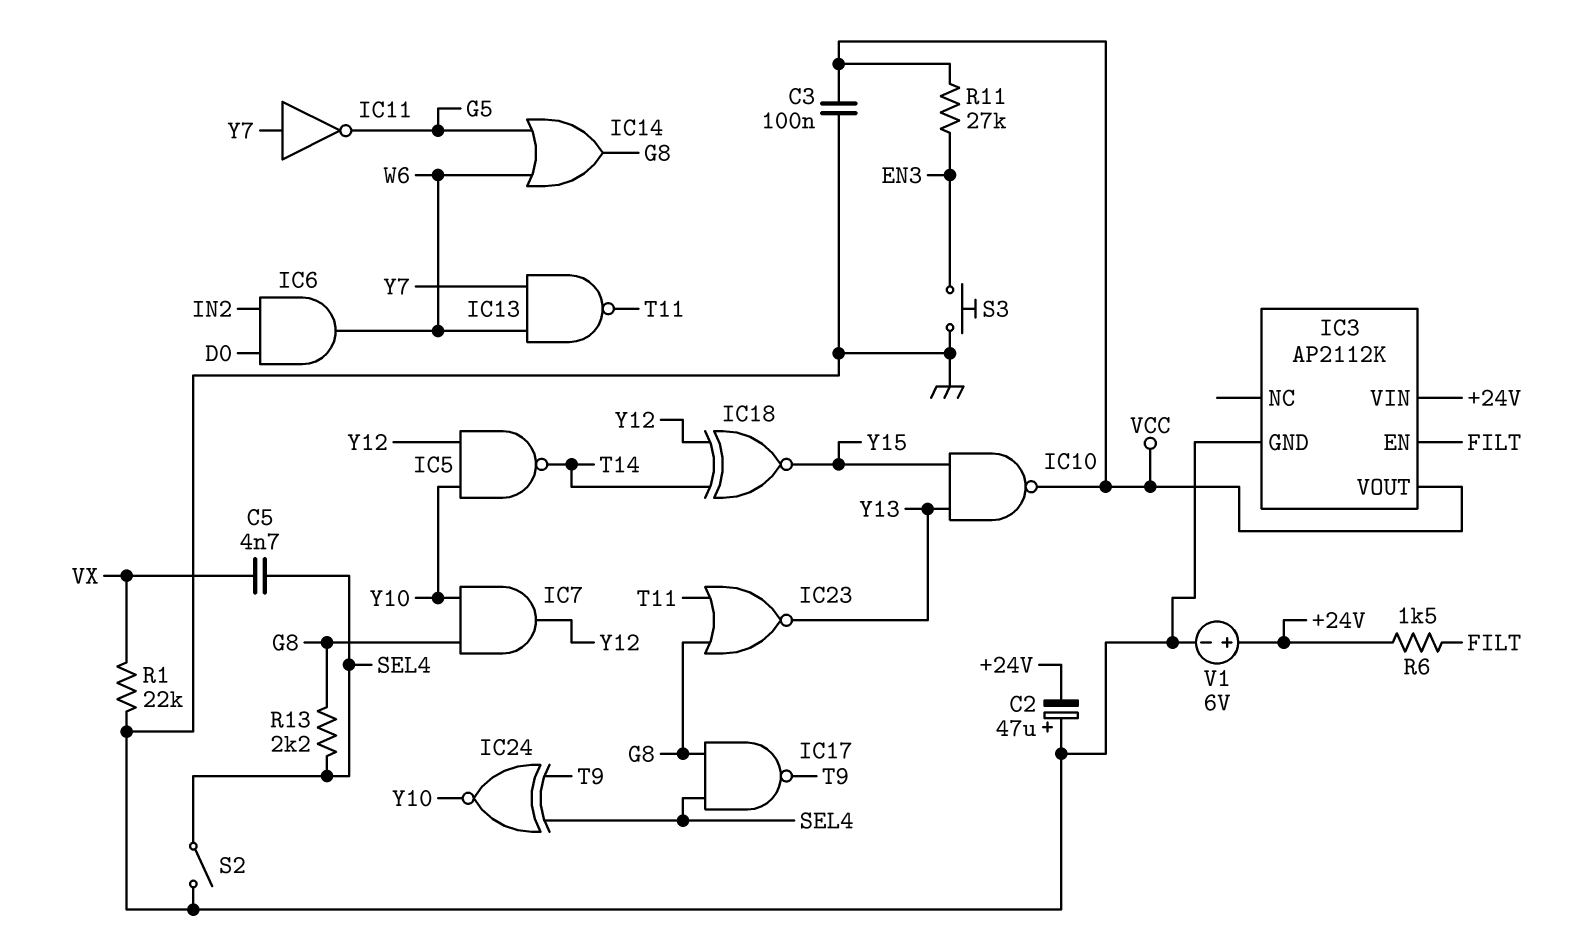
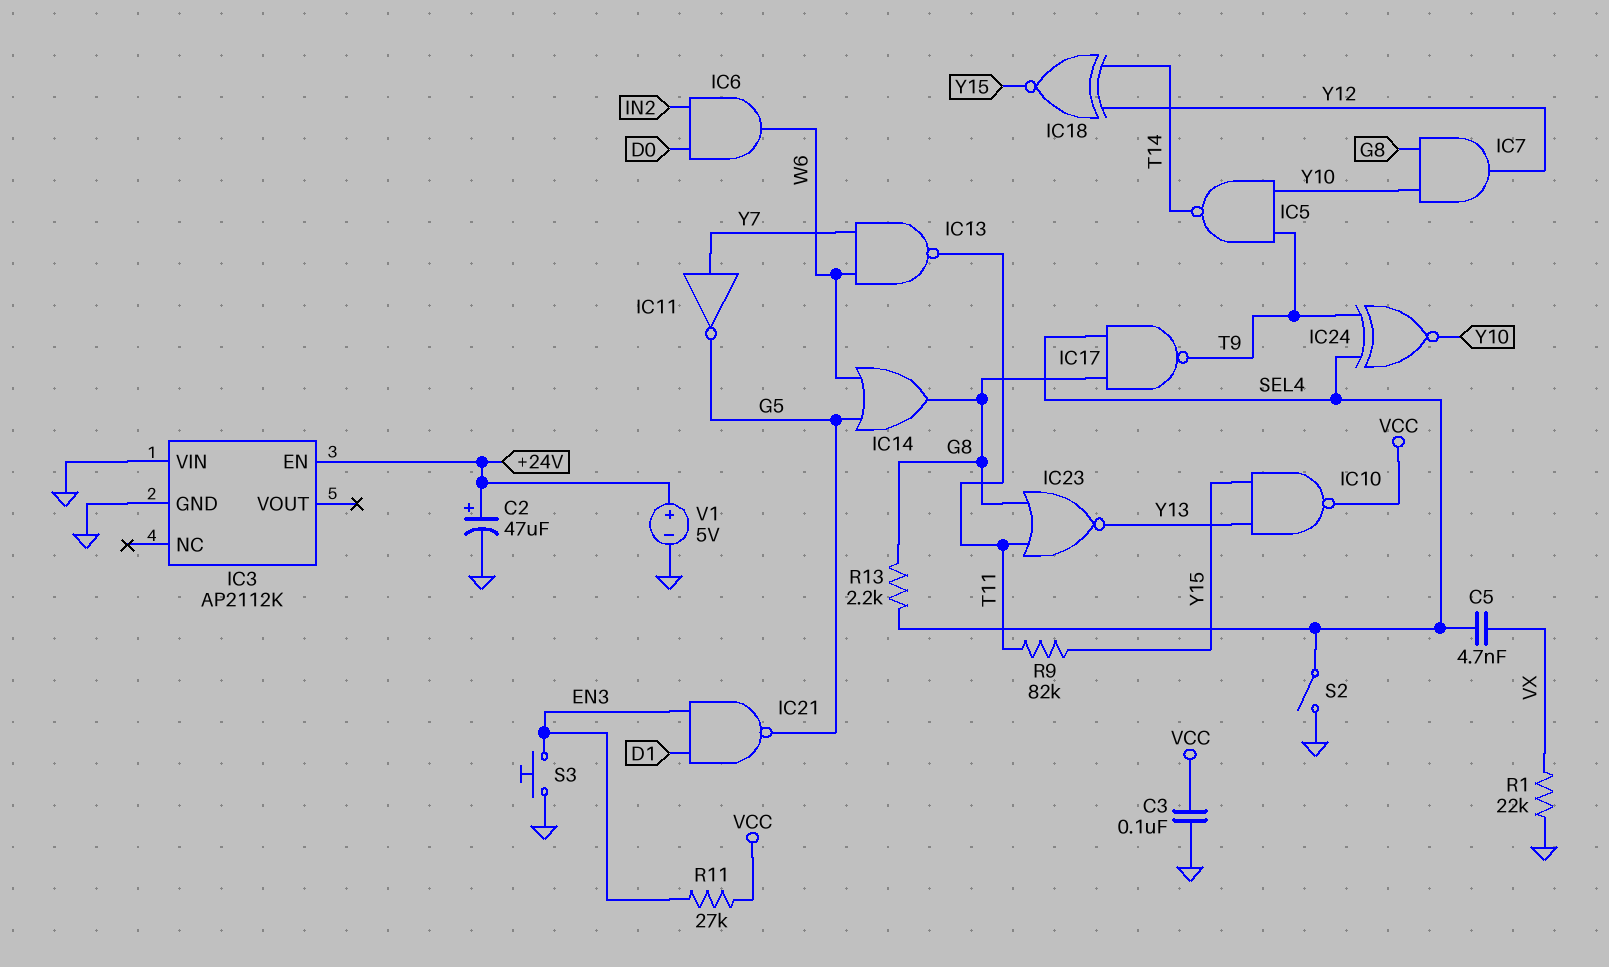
C2: 47uF (plus GND, minus +24V) -> 47uF (plus +24V, minus GND)
IC3 pin EN: FILT -> +24V
IC3 pin VIN: +24V -> GND
IC3 pin VOUT: VCC -> none
IC5: NAND (in Y10, in Y12, out T14) -> NAND (in T9, in Y10, out T14)
IC21: none -> NAND (in D1, in EN3, out G5)
R6: 1.5k (+24V, FILT) -> none
R9: none -> 82k (T11, Y15)
V1: 6V (plus +24V, minus GND) -> 5V (plus +24V, minus GND)

